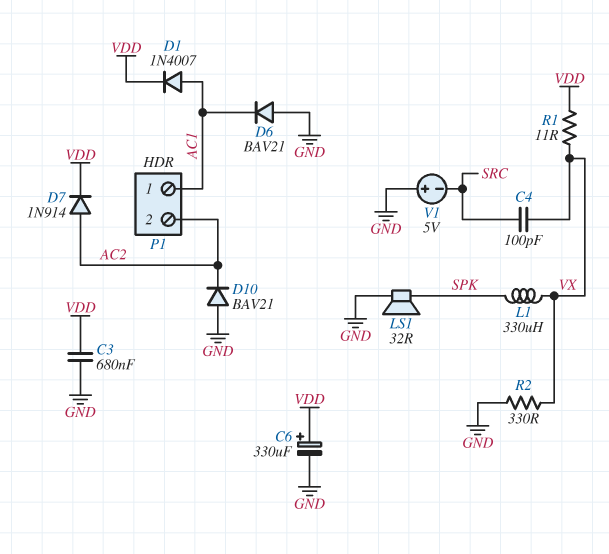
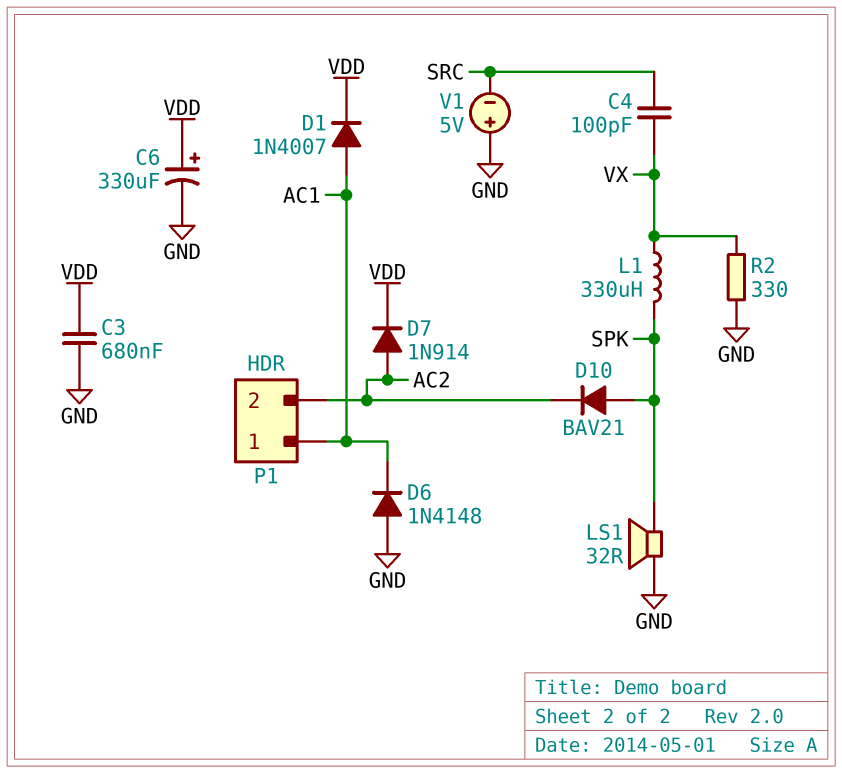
D6: diode BAV21 (A GND, K AC1) -> diode 1N4148 (A GND, K AC1)
D10: diode BAV21 (A GND, K AC2) -> diode BAV21 (A SPK, K AC2)
R1: 11 (VDD, VX) -> none

